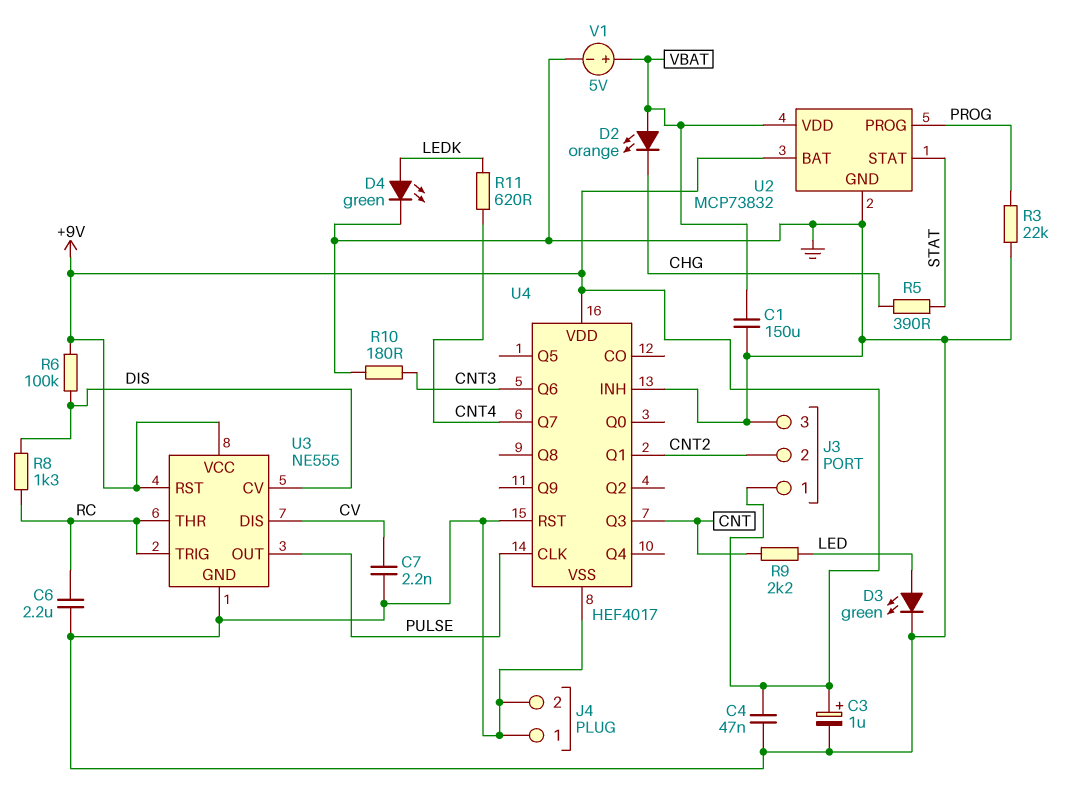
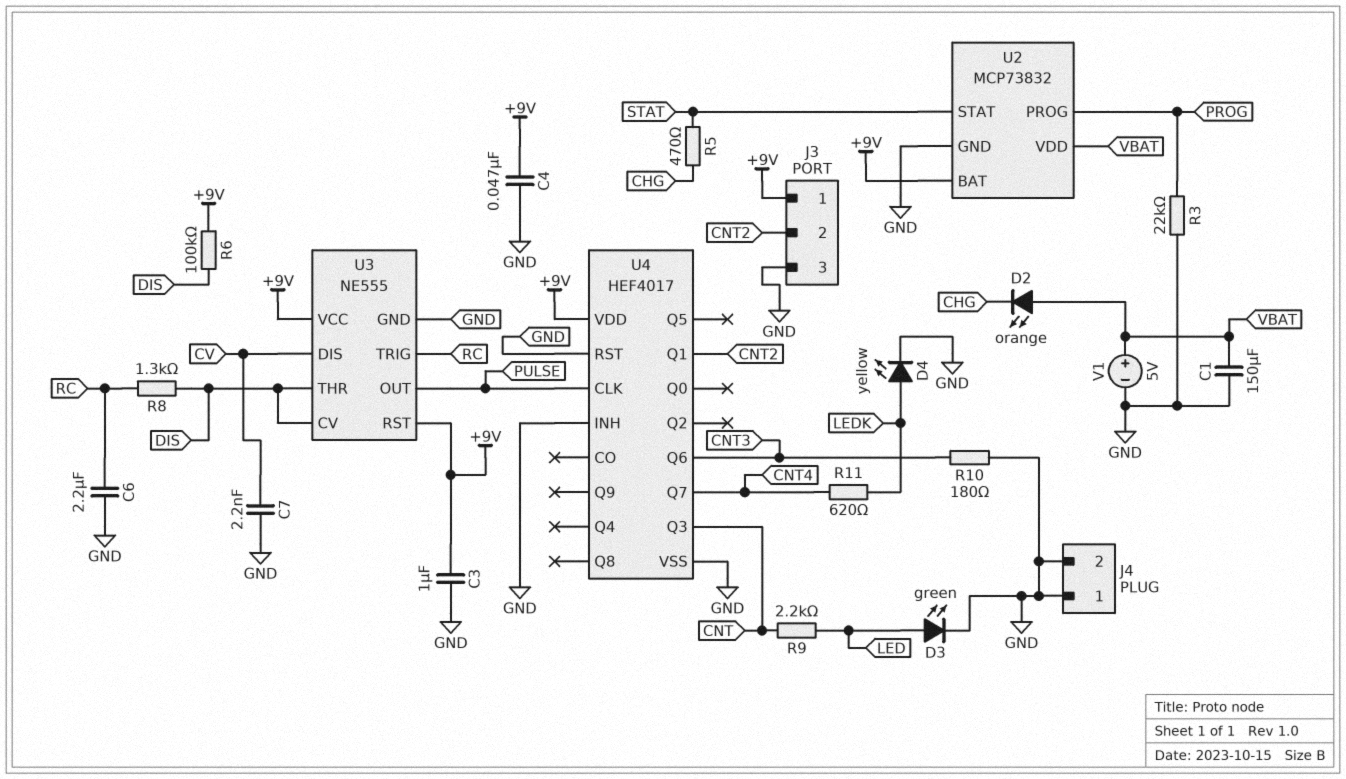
C3: 1uF (plus +9V, minus GND) -> 1uF (+9V, GND)
D4: LED green (A LEDK, K GND) -> LED yellow (A LEDK, K GND)
R5: 390 (CHG, STAT) -> 470 (CHG, STAT)
U3 pin THR: RC -> DIS

